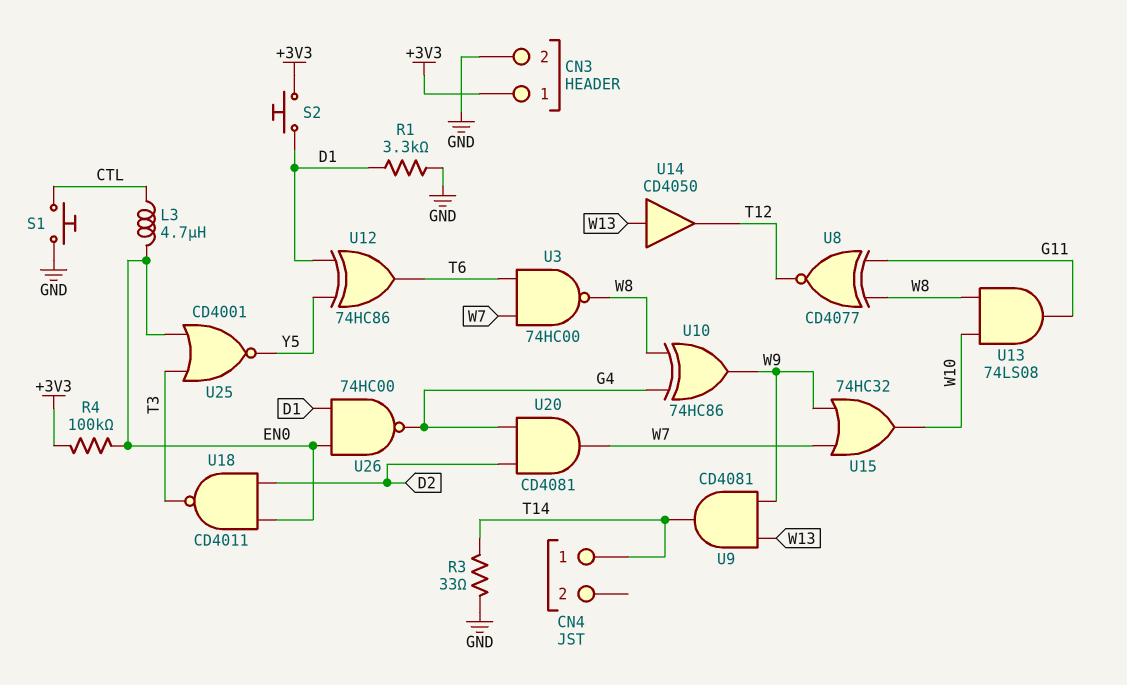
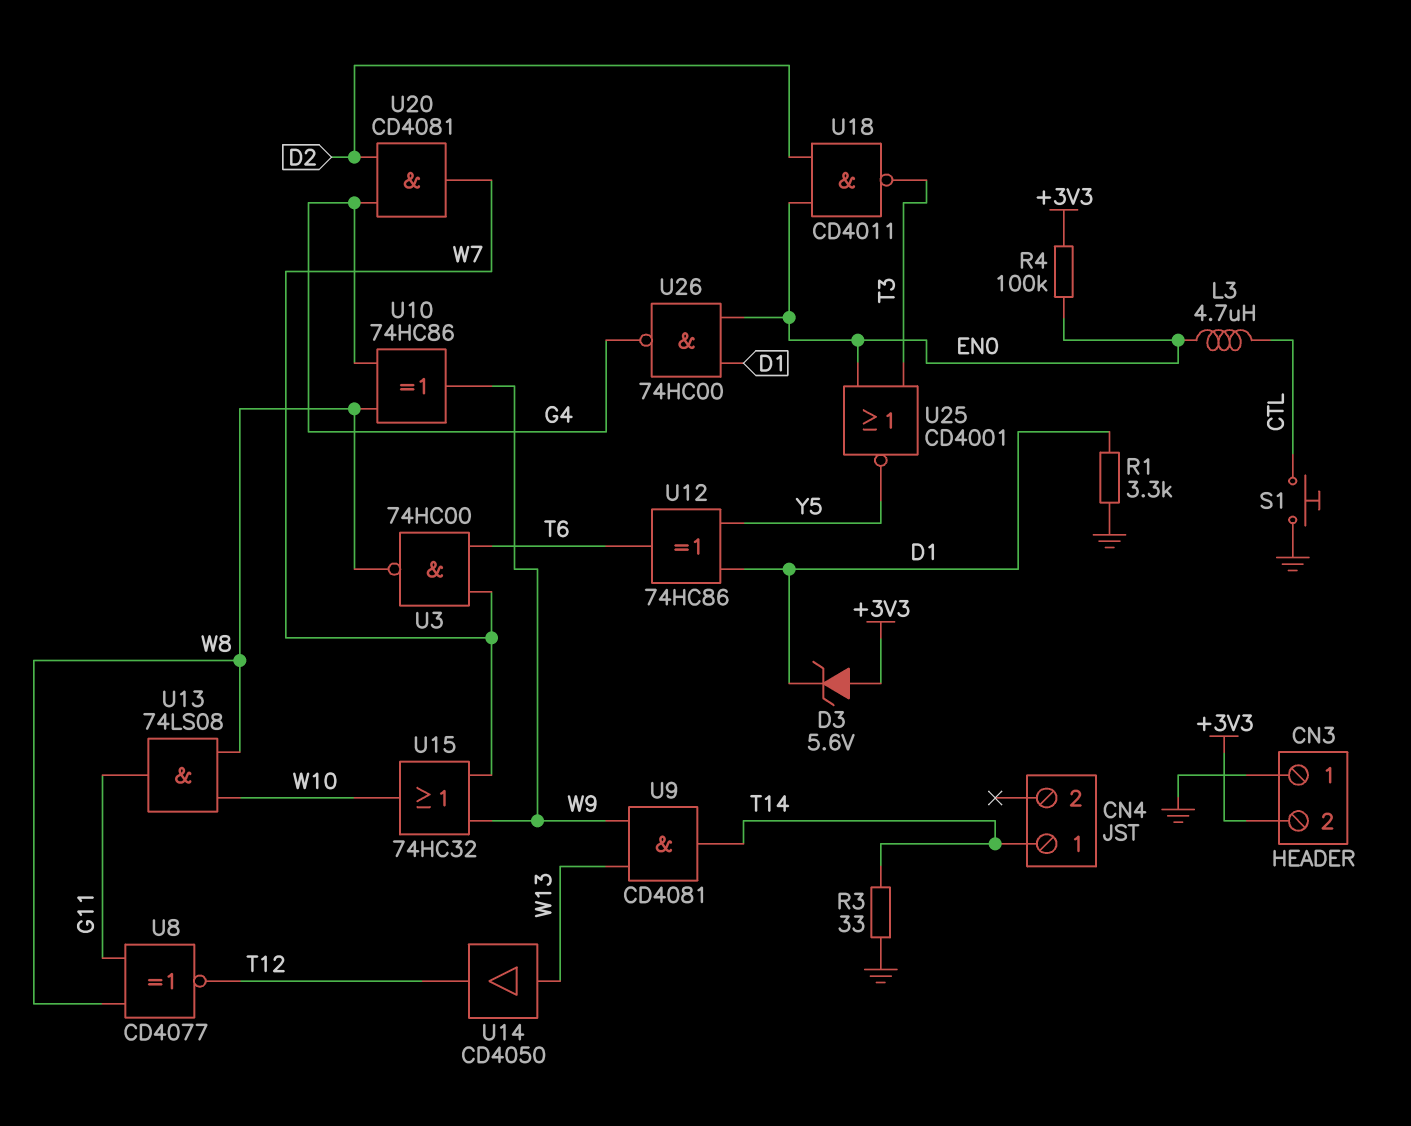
CN3 pin 1: +3V3 -> GND
CN3 pin 2: GND -> +3V3
D3: none -> zener 5.6V (A +3V3, K D1)
S2: button (+3V3, D1) -> none

